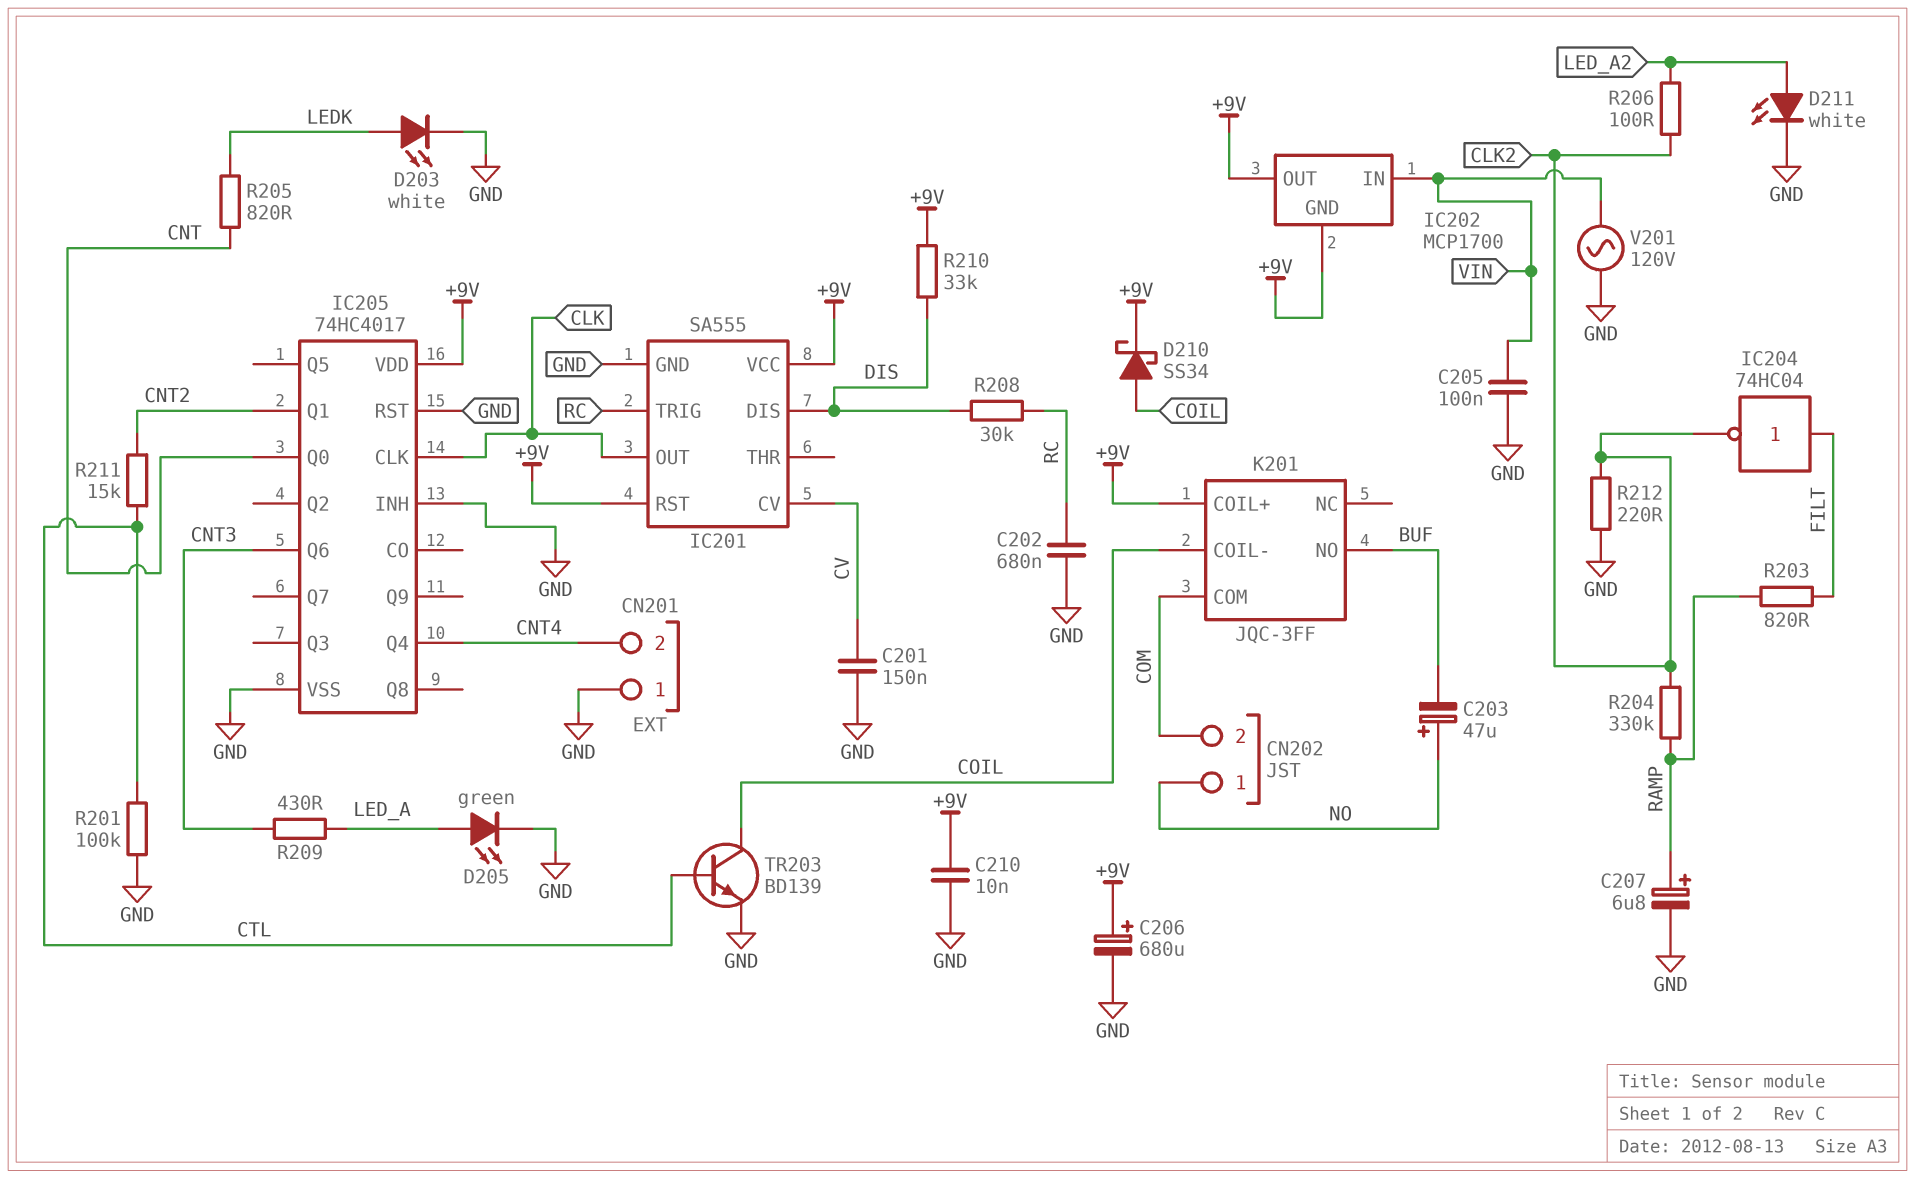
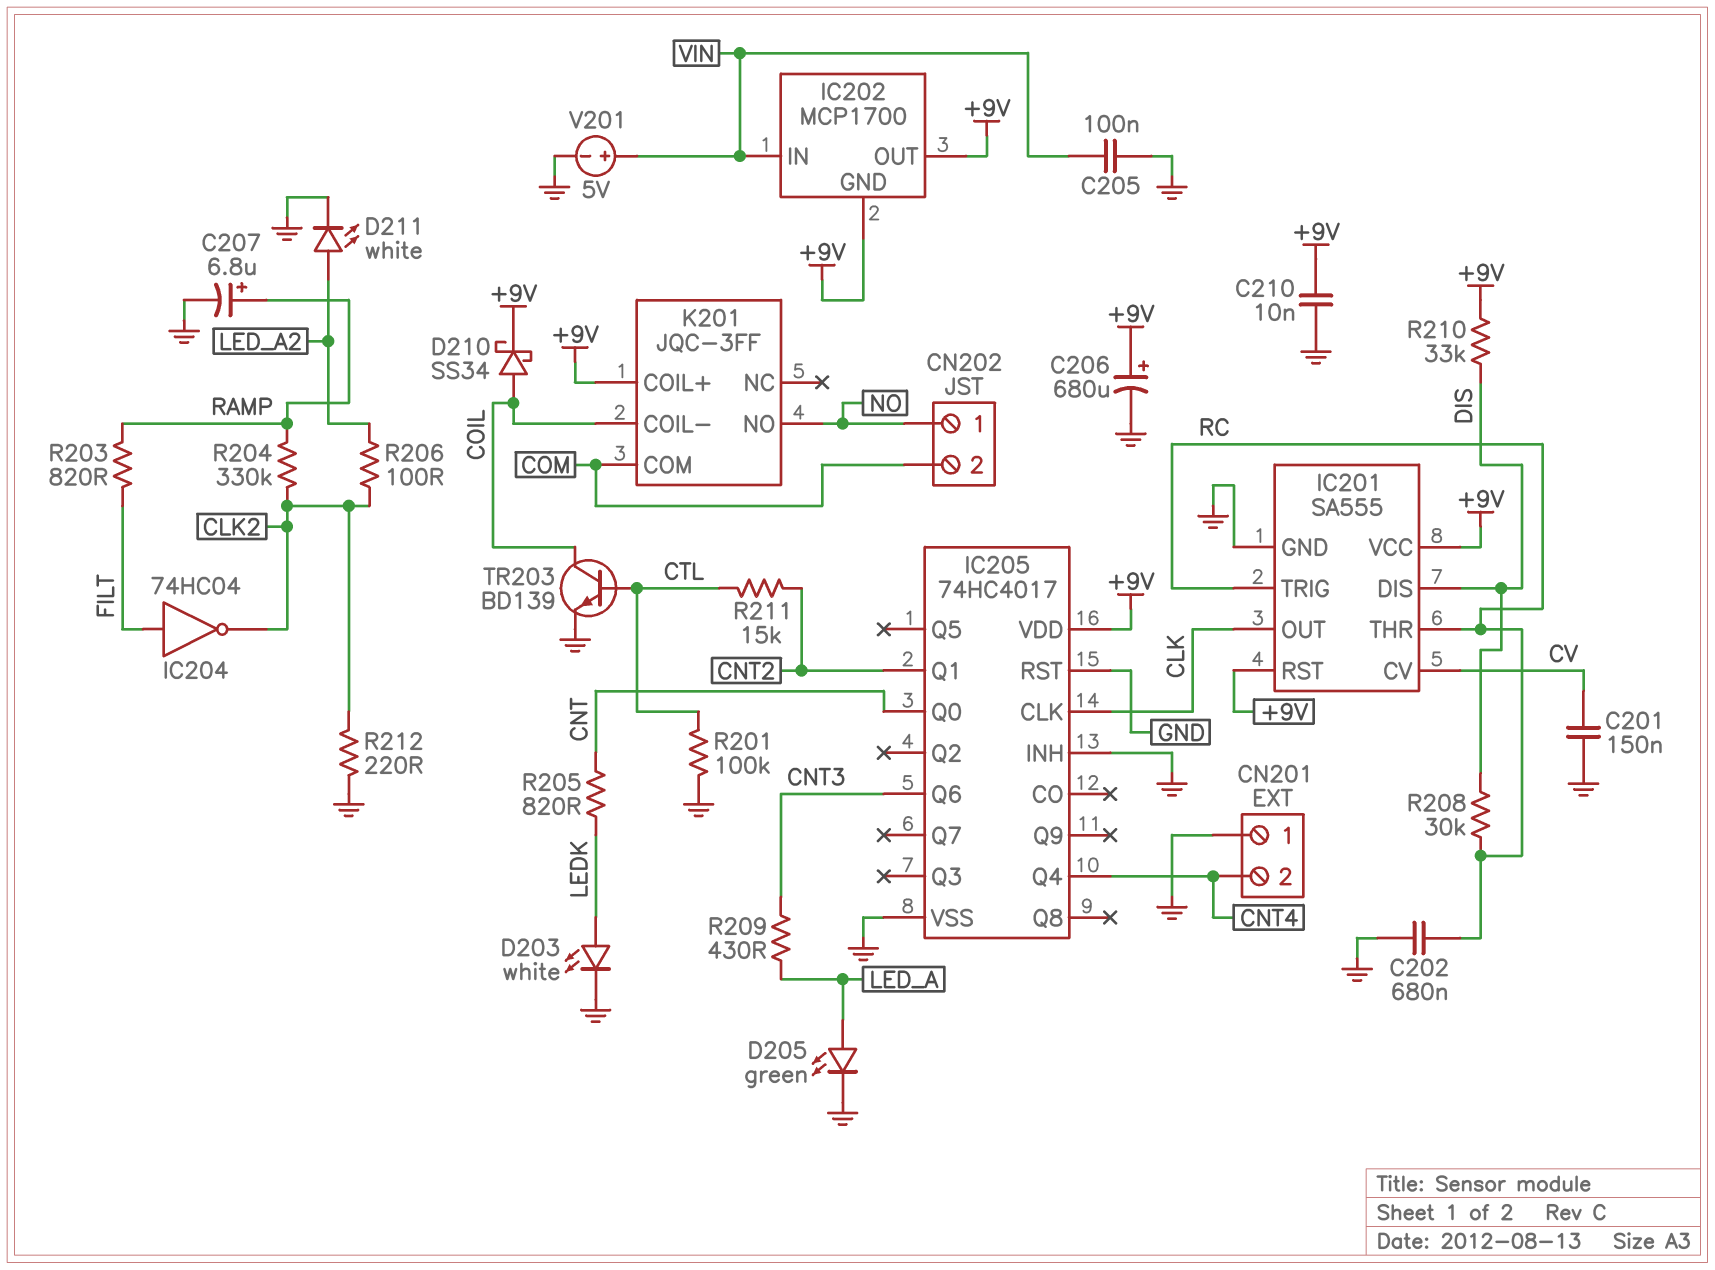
C203: 47uF (plus NO, minus BUF) -> none
IC201 pin THR: none -> RC
K201 pin NO: BUF -> NO
V201: AC 120V (GND, VIN) -> 5V (plus VIN, minus GND)

